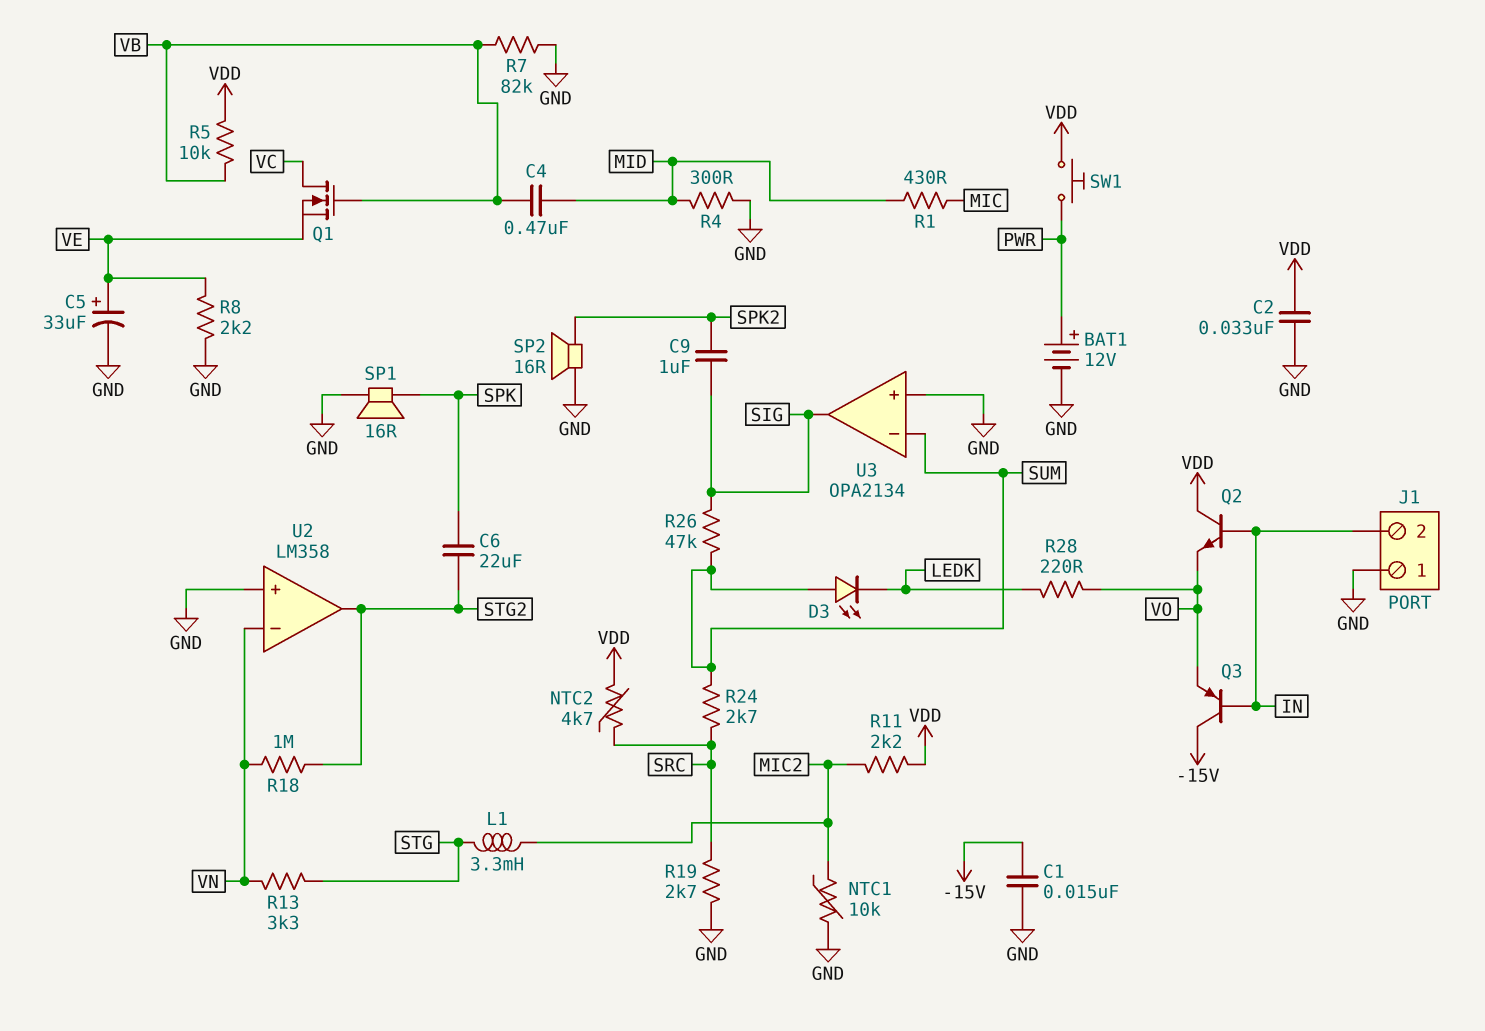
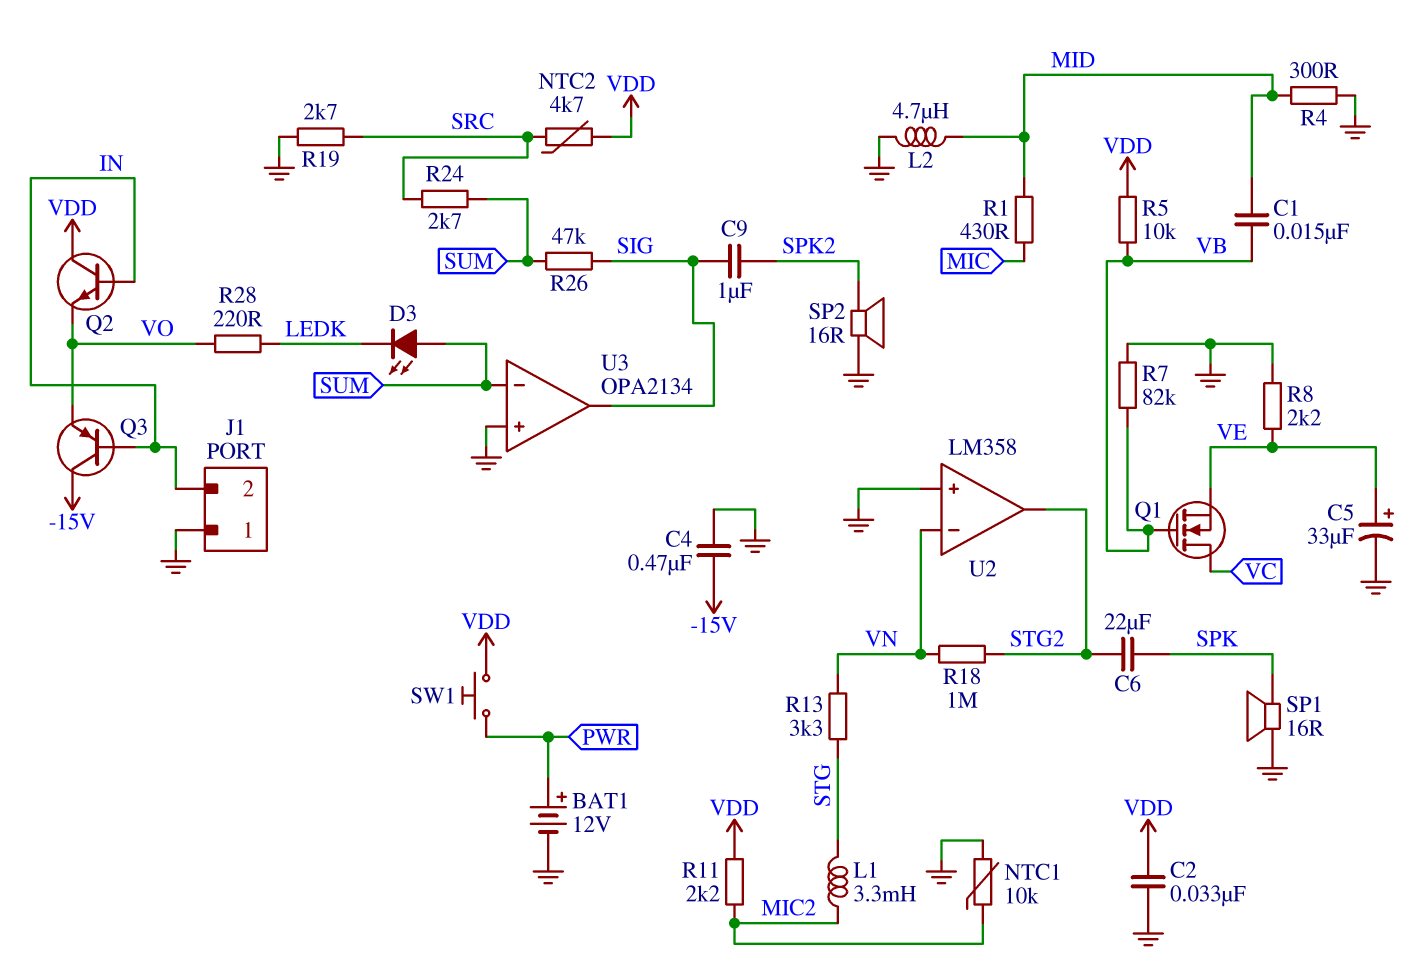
C1: 15nF (-15V, GND) -> 15nF (MID, VB)
C4: 470nF (MID, VB) -> 470nF (-15V, GND)
L2: none -> 4.7uH (GND, MID)

